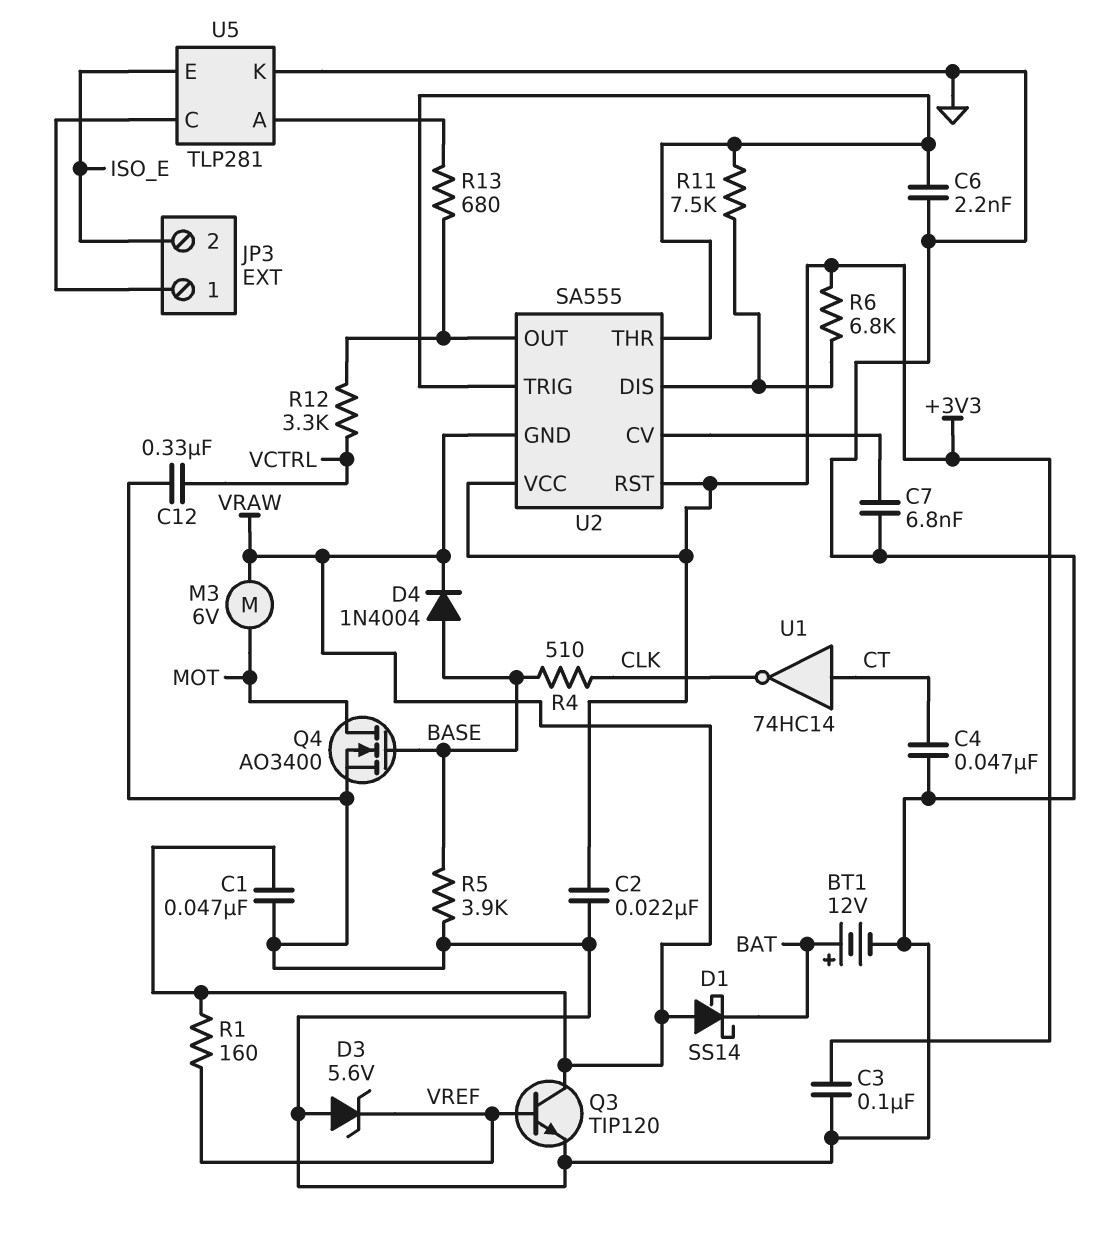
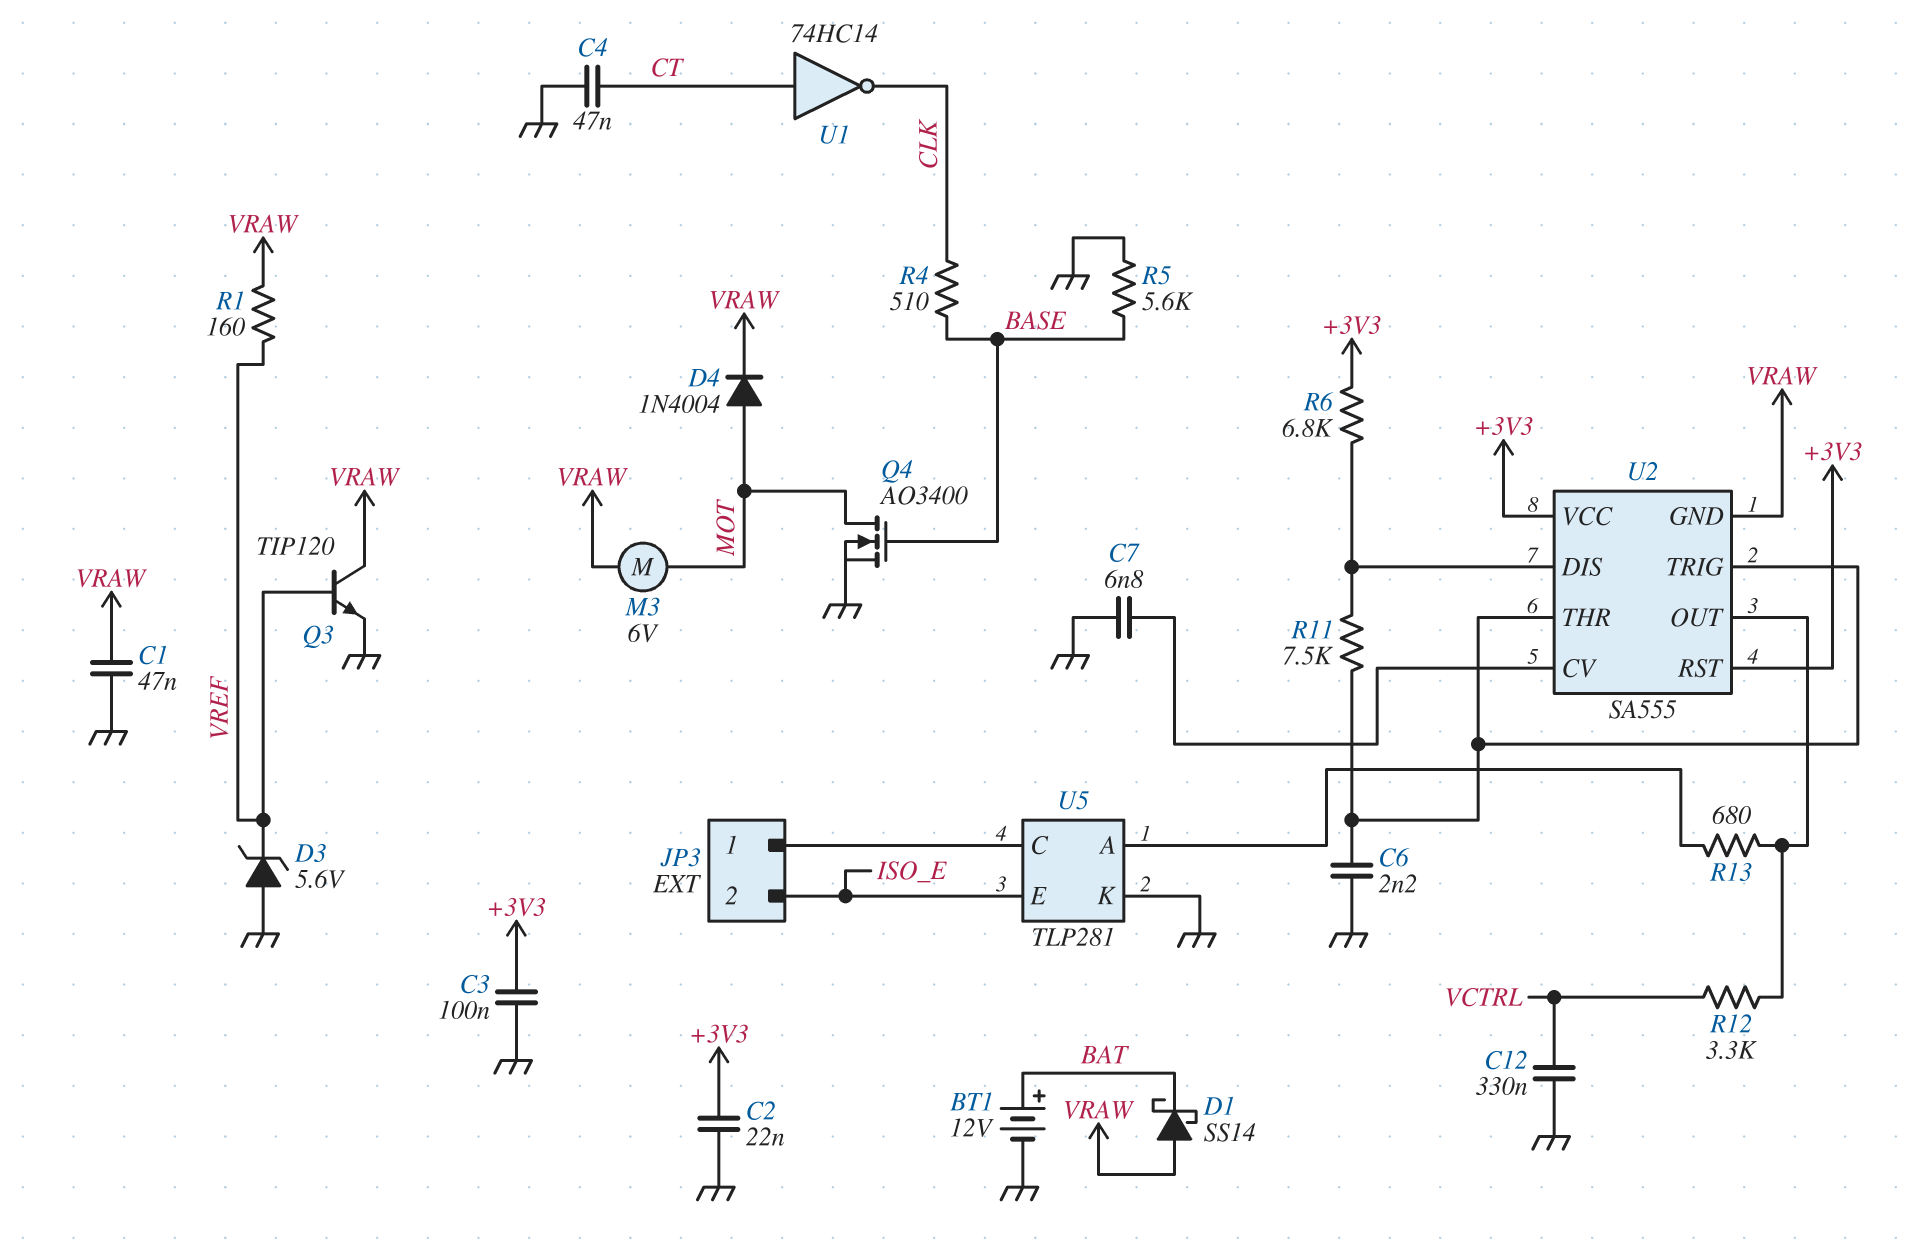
D4: diode 1N4004 (A BASE, K VRAW) -> diode 1N4004 (A MOT, K VRAW)
R5: 3.9k (BASE, GND) -> 5.6k (BASE, GND)

